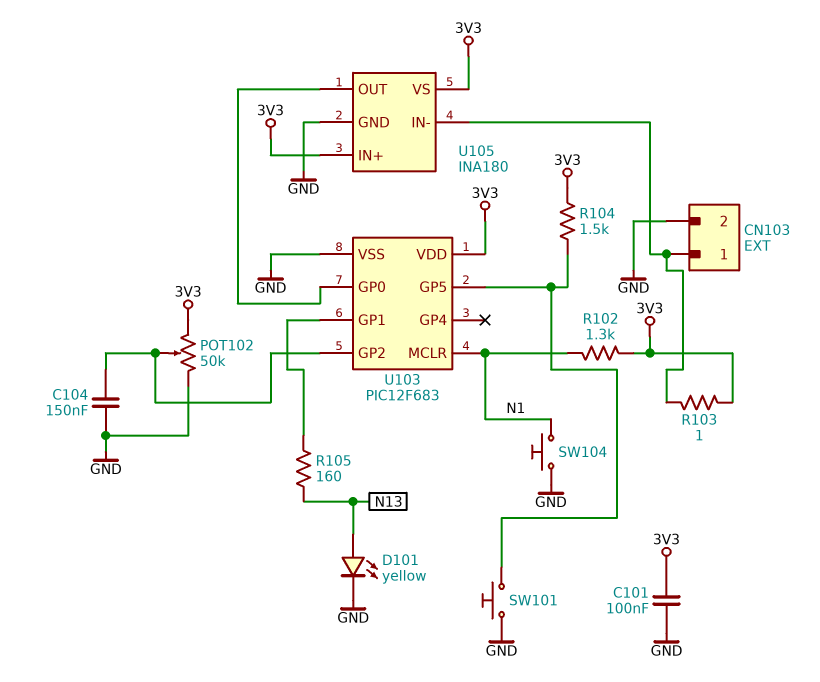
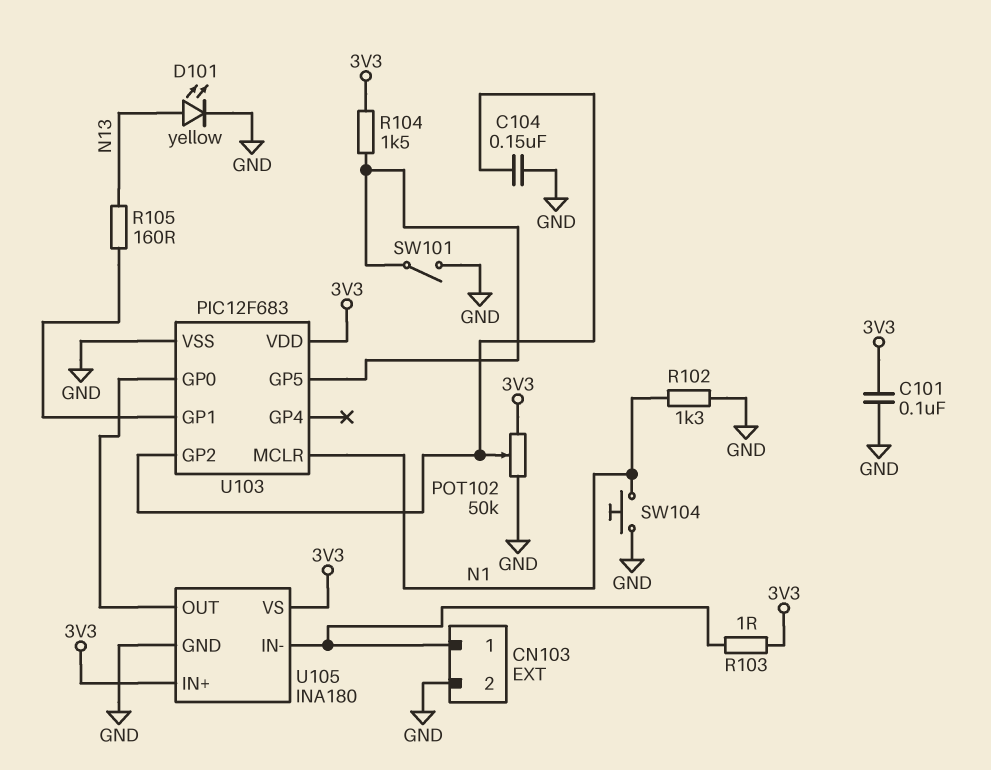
R102: 1.3k (3V3, N1) -> 1.3k (GND, N1)
SW101: button (GND, U103/GP5) -> switch (GND, U103/GP5)

